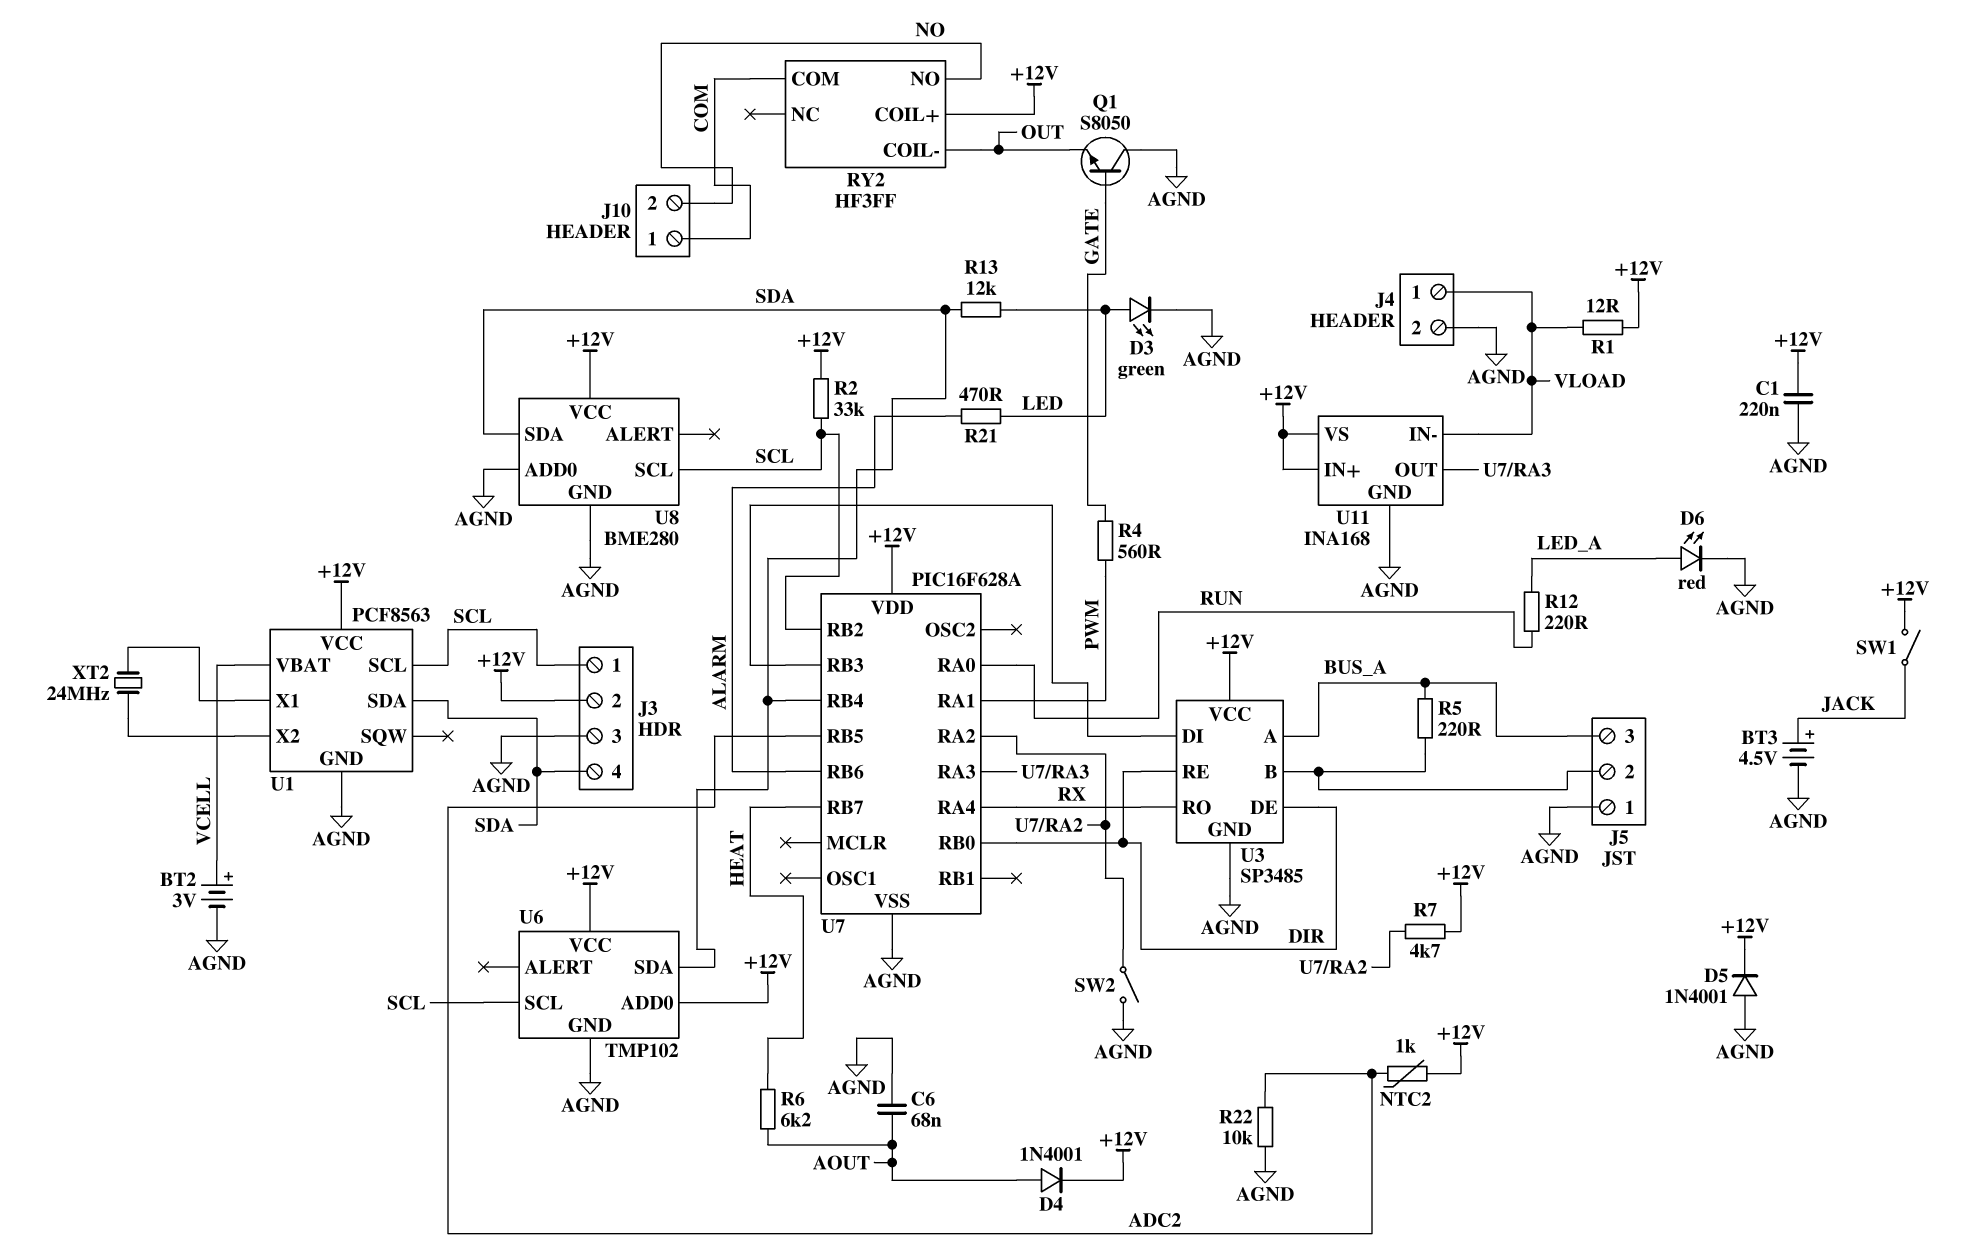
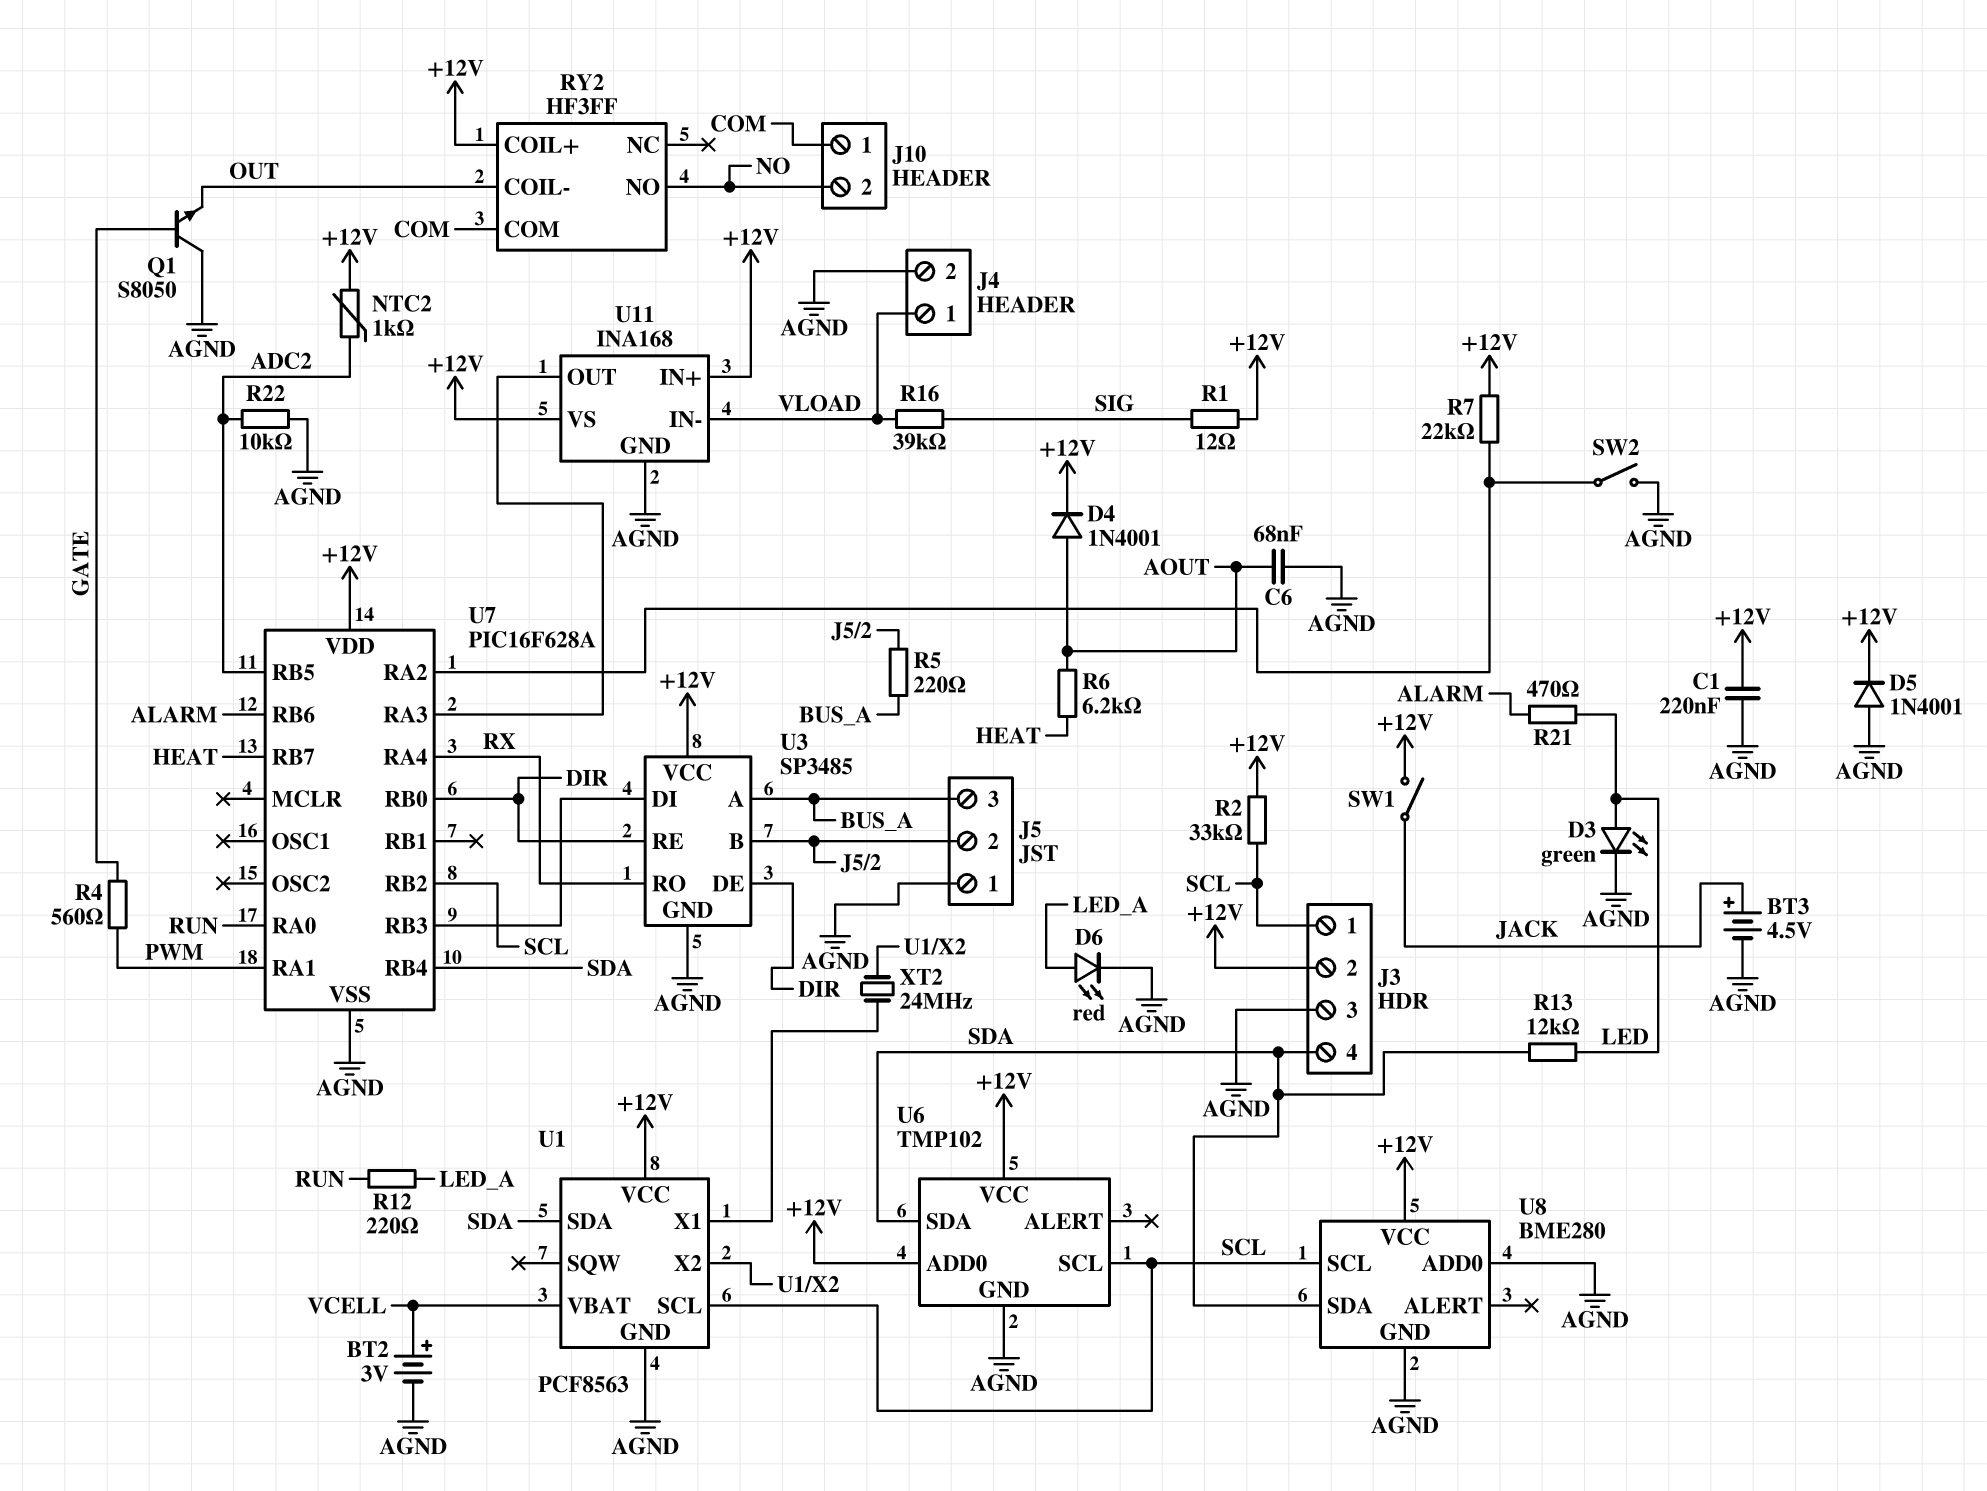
R1: 12 (+12V, VLOAD) -> 12 (+12V, SIG)
R7: 4.7k (+12V, U7/RA2) -> 22k (+12V, U7/RA2)
R16: none -> 39k (SIG, VLOAD)

